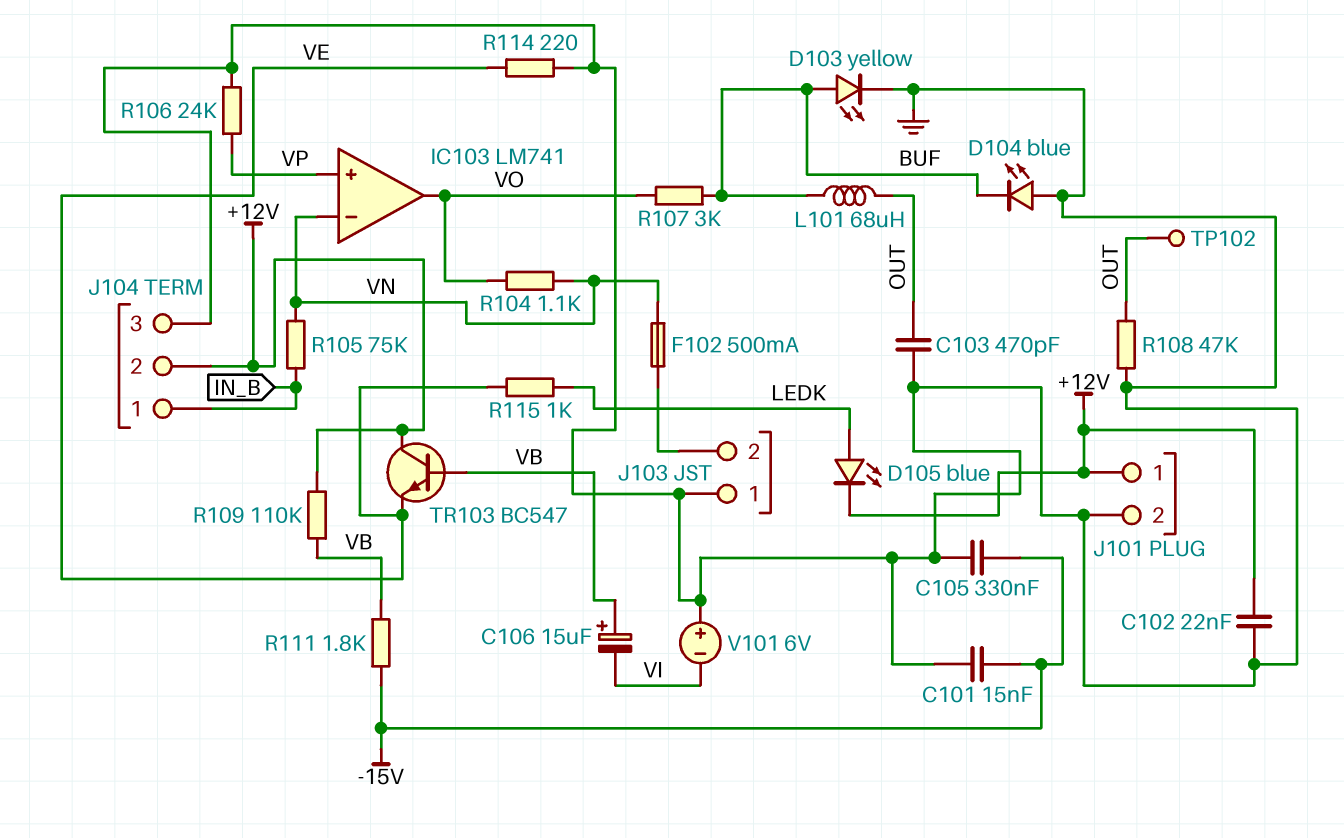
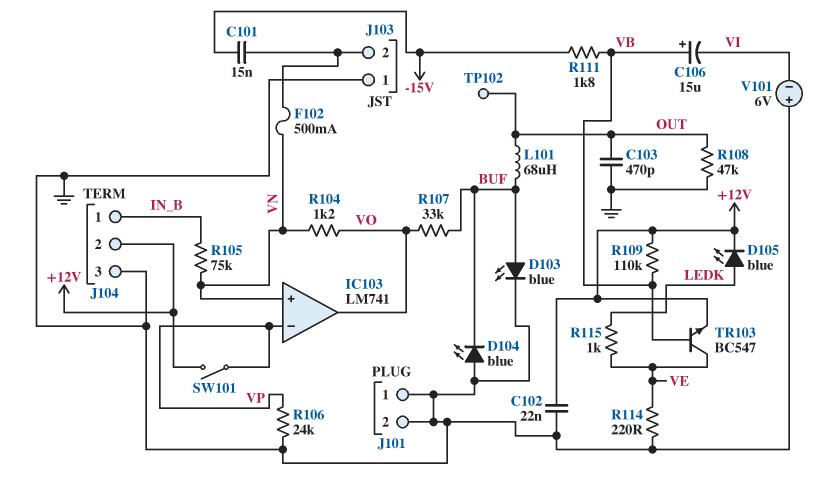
C101: 15nF (-15V, GND) -> 15nF (-15V, J103/2)
C105: 330nF (-15V, GND) -> none
D103: LED yellow (A BUF, K GND) -> LED blue (A BUF, K GND)
IC103 pin in+: VP -> VN
IC103 pin in-: VN -> VP
J101 pin 1: +12V -> GND
R104: 1.1k (VN, VO) -> 1.2k (VN, VO)
R107: 3k (BUF, VO) -> 33k (BUF, VO)
SW101: none -> switch (+12V, VP)
TR103: NPN BC547 (B VB, C +12V, E VE) -> NPN BC547 (B VB, C VE, E +12V)

